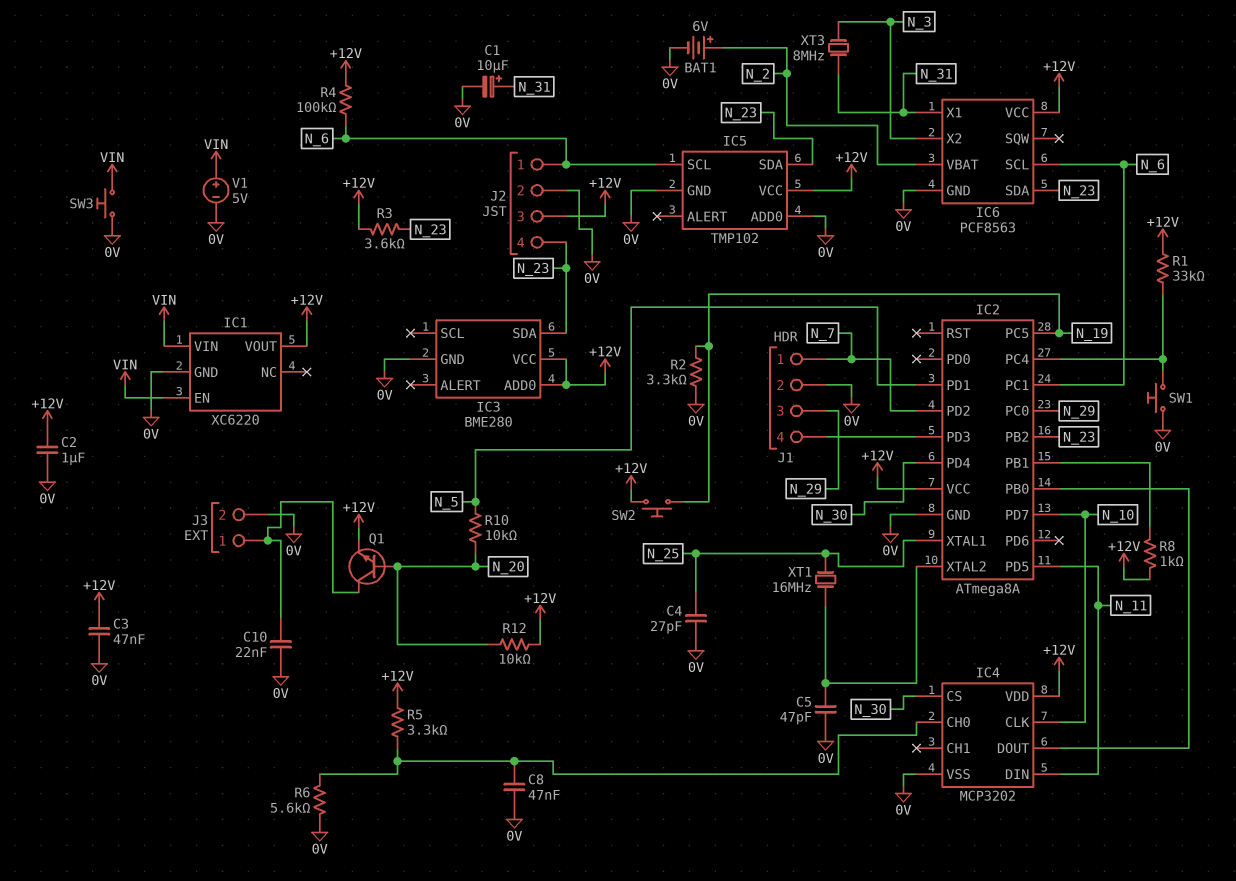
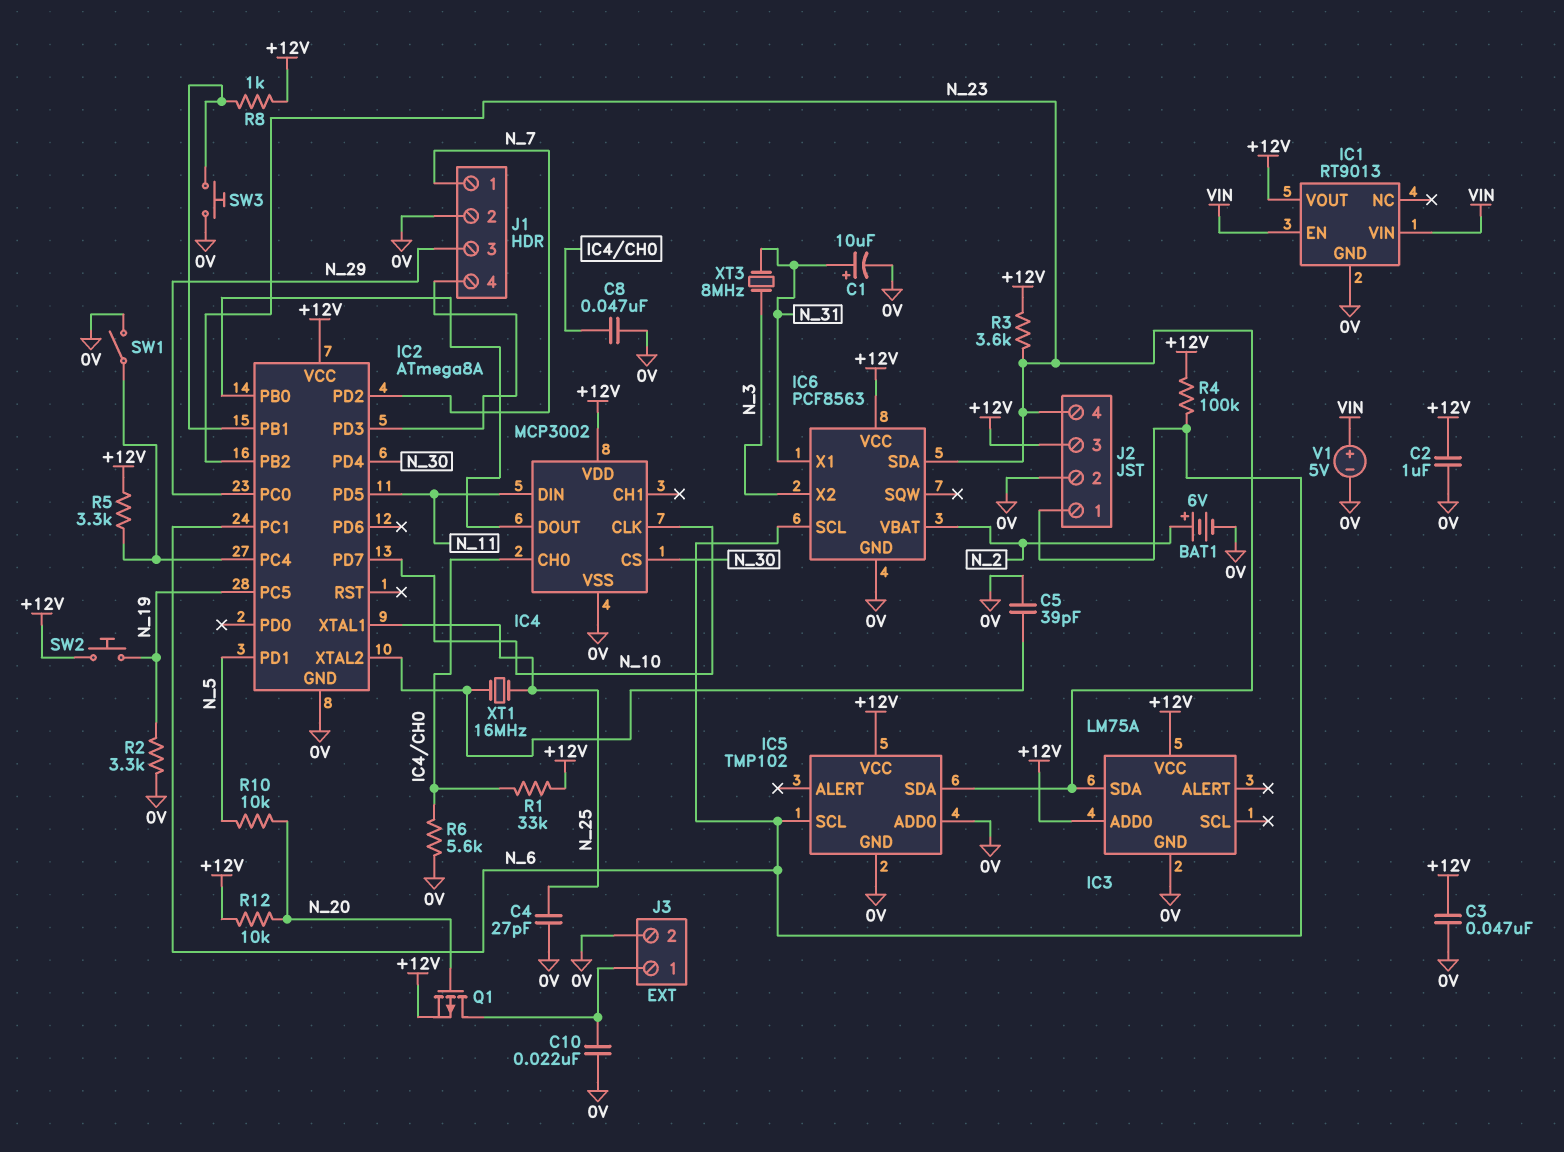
C5: 47pF (0V, IC2/XTAL2) -> 39pF (0V, IC2/XTAL2)
IC1: XC6220 -> RT9013
IC3: BME280 -> LM75A
IC4: MCP3202 -> MCP3002
Q1: NPN (B N_20, C J3/1, E +12V) -> PMOS (G N_20, D J3/1, S +12V)
R1: 33k (+12V, IC2/PC4) -> 33k (+12V, IC4/CH0)
R5: 3.3k (+12V, IC4/CH0) -> 3.3k (+12V, IC2/PC4)
SW1: button (0V, IC2/PC4) -> switch (0V, IC2/PC4)
SW3: button (0V, VIN) -> button (0V, IC2/PB1)

